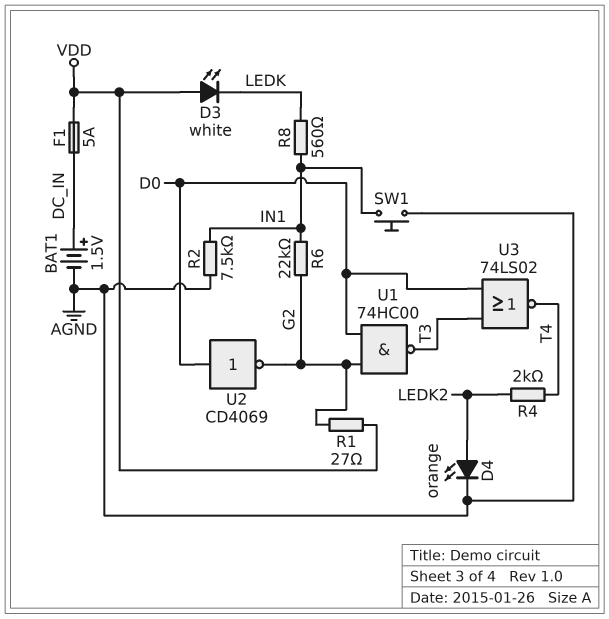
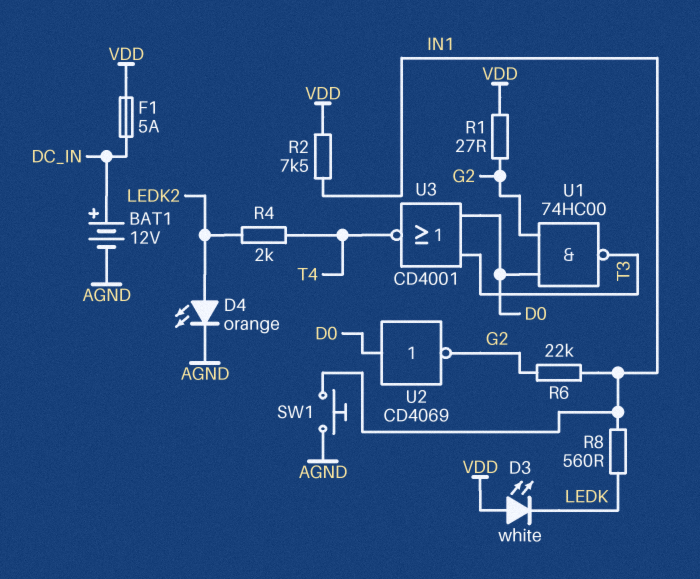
BAT1: 1.5V (plus DC_IN, minus AGND) -> 12V (plus DC_IN, minus AGND)
R2: 7.5k (AGND, IN1) -> 7.5k (IN1, VDD)
U3: NOR 74LS02 (in D0, in T3, out T4) -> NOR CD4001 (in D0, in T3, out T4)

